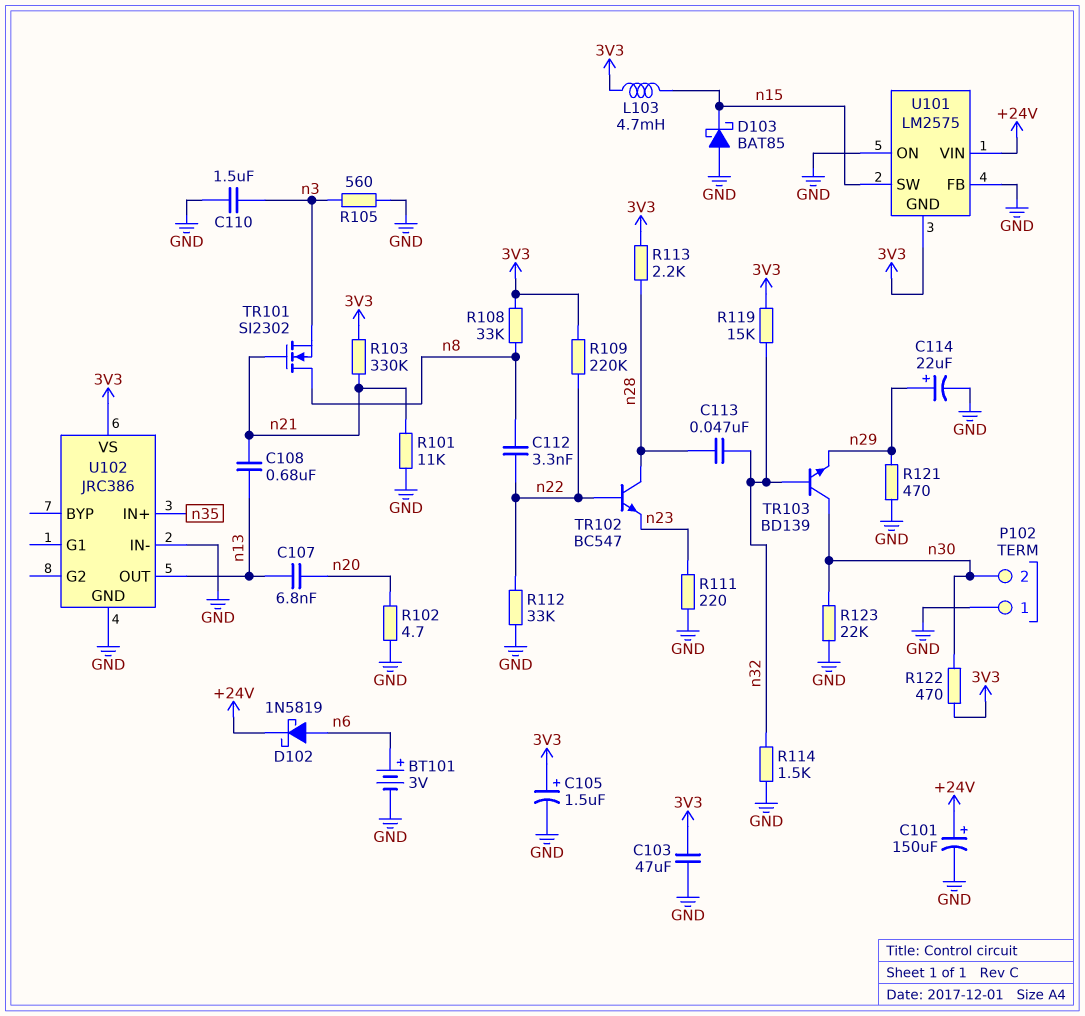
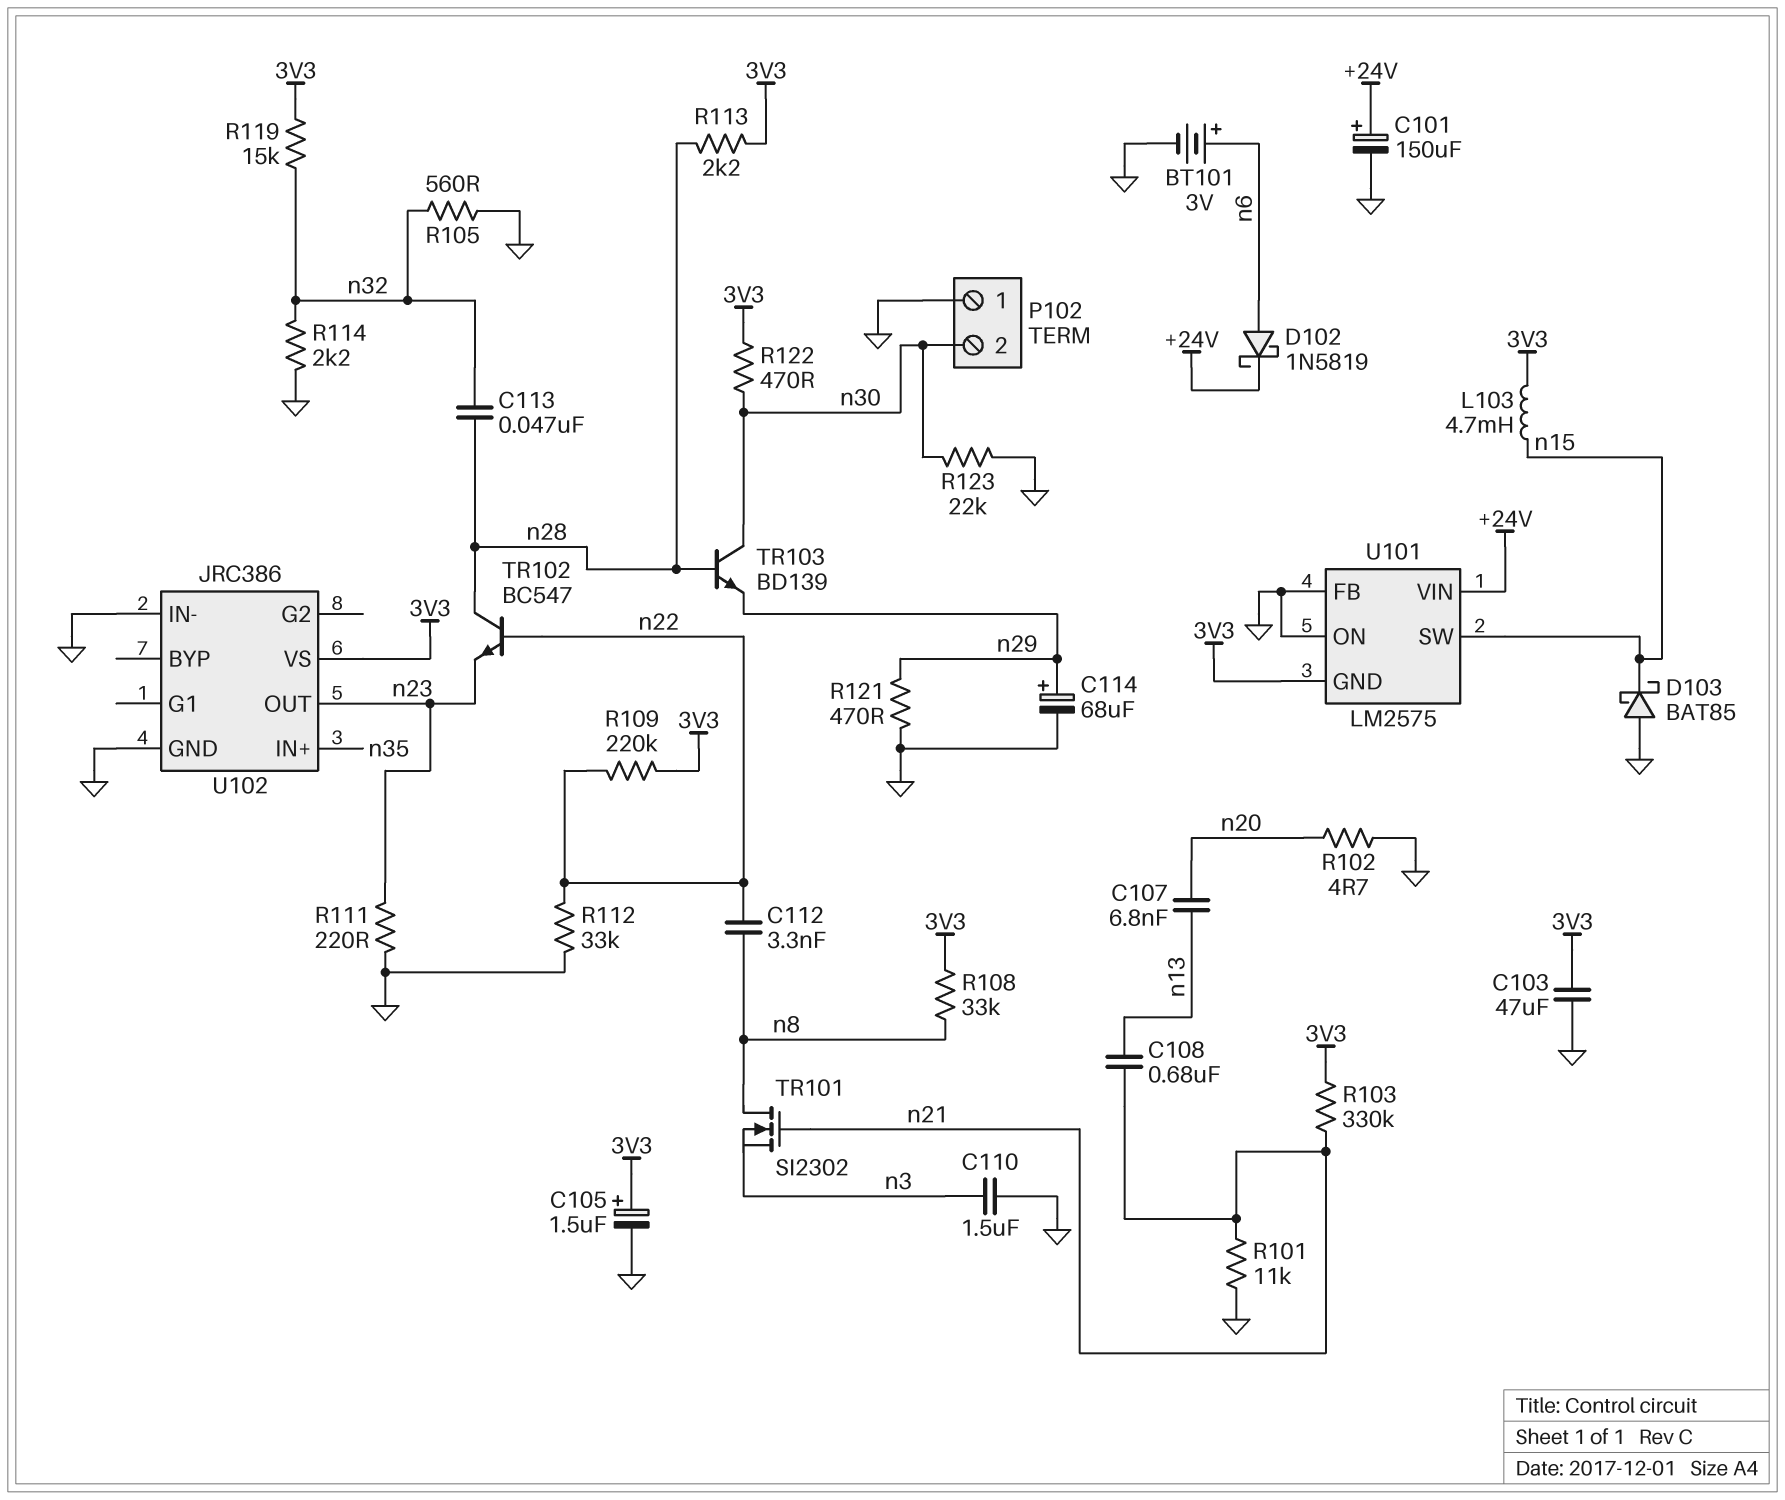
C114: 22uF (plus n29, minus GND) -> 68uF (plus n29, minus GND)
R105: 560 (GND, n3) -> 560 (GND, n32)
R114: 1.5k (GND, n32) -> 2.2k (GND, n32)
TR103: NPN BD139 (B n32, C n30, E n29) -> NPN BD139 (B n28, C n30, E n29)
U102 pin OUT: n13 -> n23

